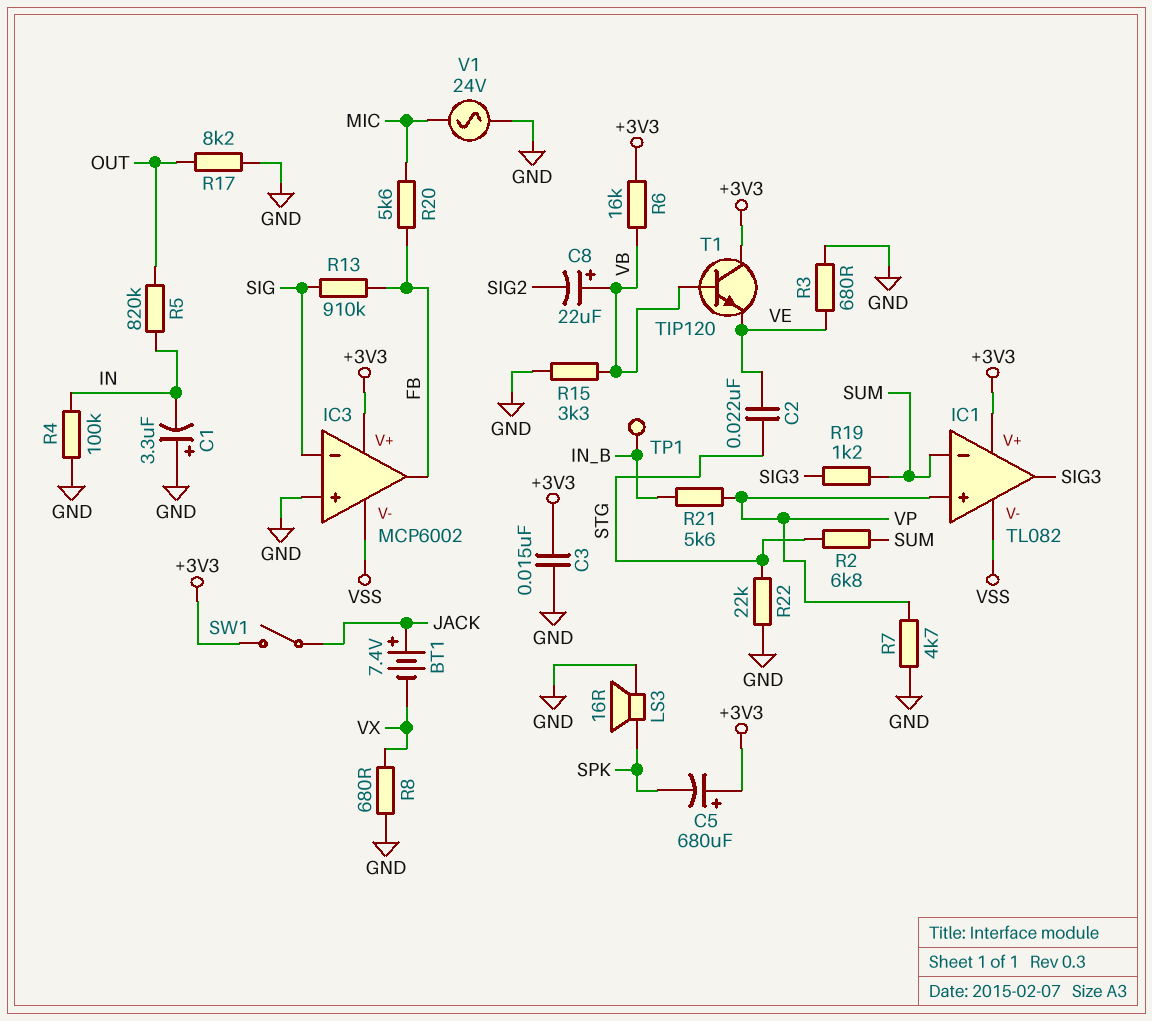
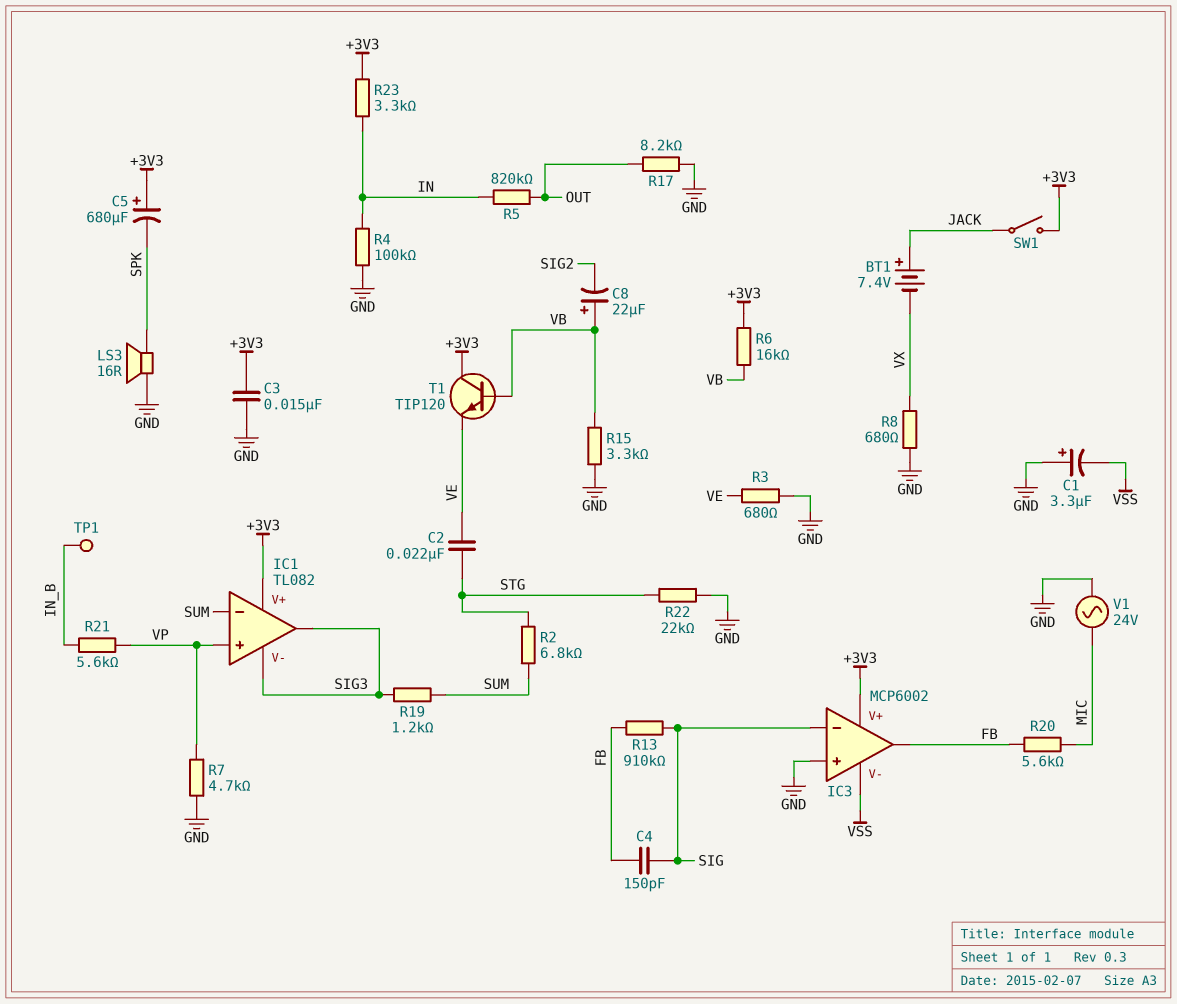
C1: 3.3uF (plus GND, minus IN) -> 3.3uF (plus GND, minus VSS)
C4: none -> 150pF (FB, SIG)
IC1 pin V-: VSS -> SIG3
R23: none -> 3.3k (+3V3, IN)

